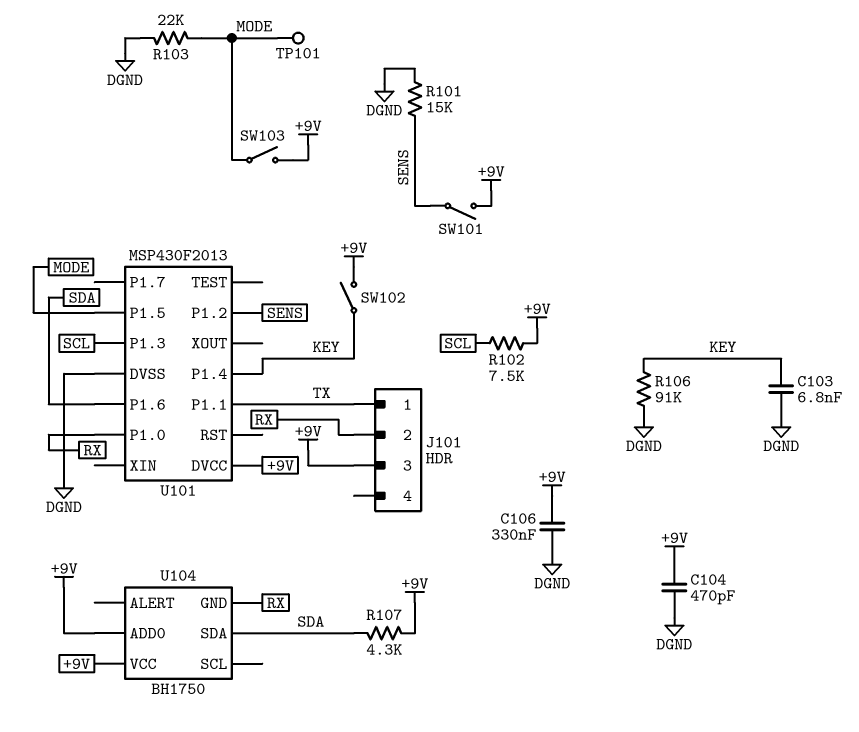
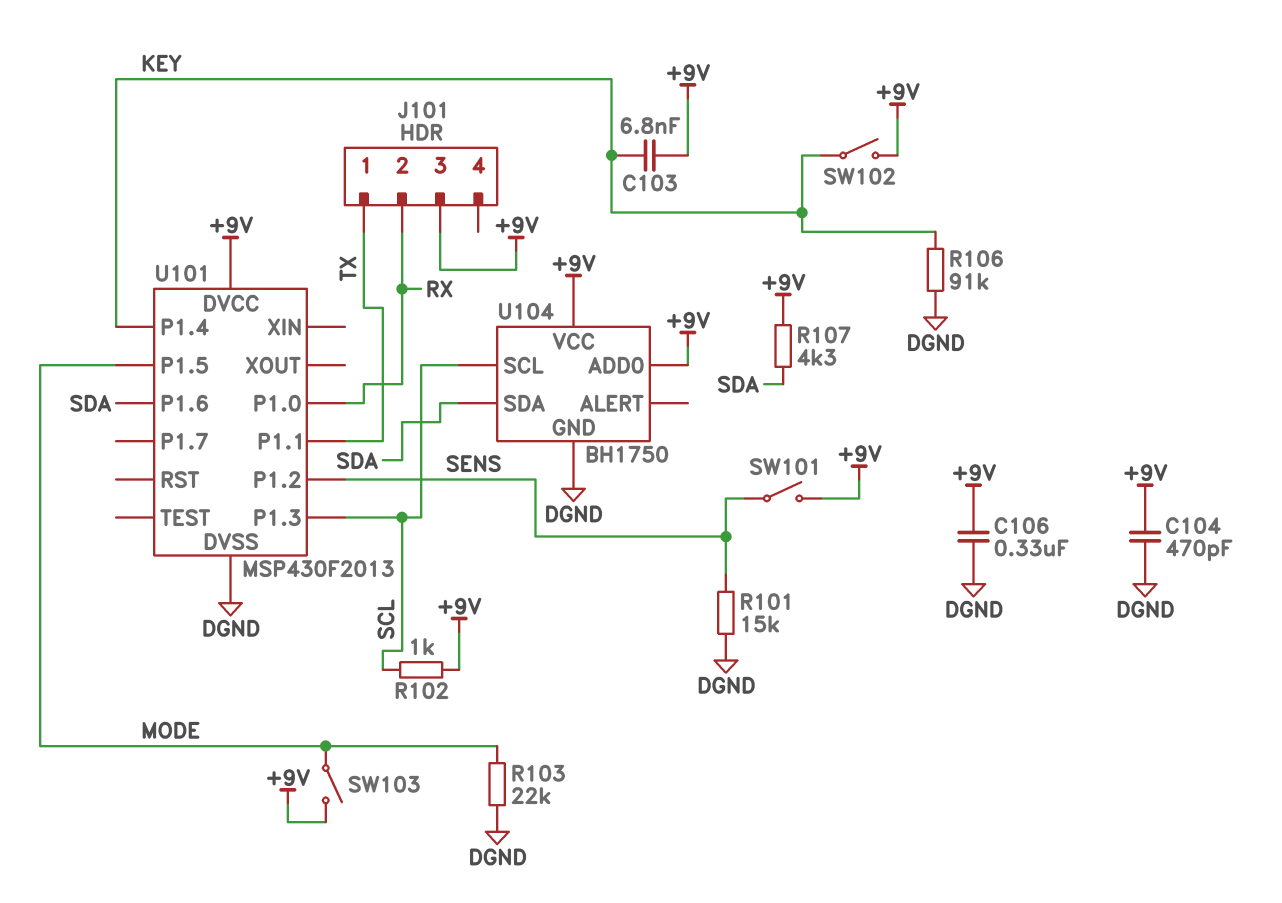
C103: 6.8nF (DGND, KEY) -> 6.8nF (+9V, KEY)
R102: 7.5k (+9V, SCL) -> 1k (+9V, SCL)
TP101: test point (MODE) -> none
U104 pin GND: RX -> DGND
U104 pin SCL: none -> SCL

